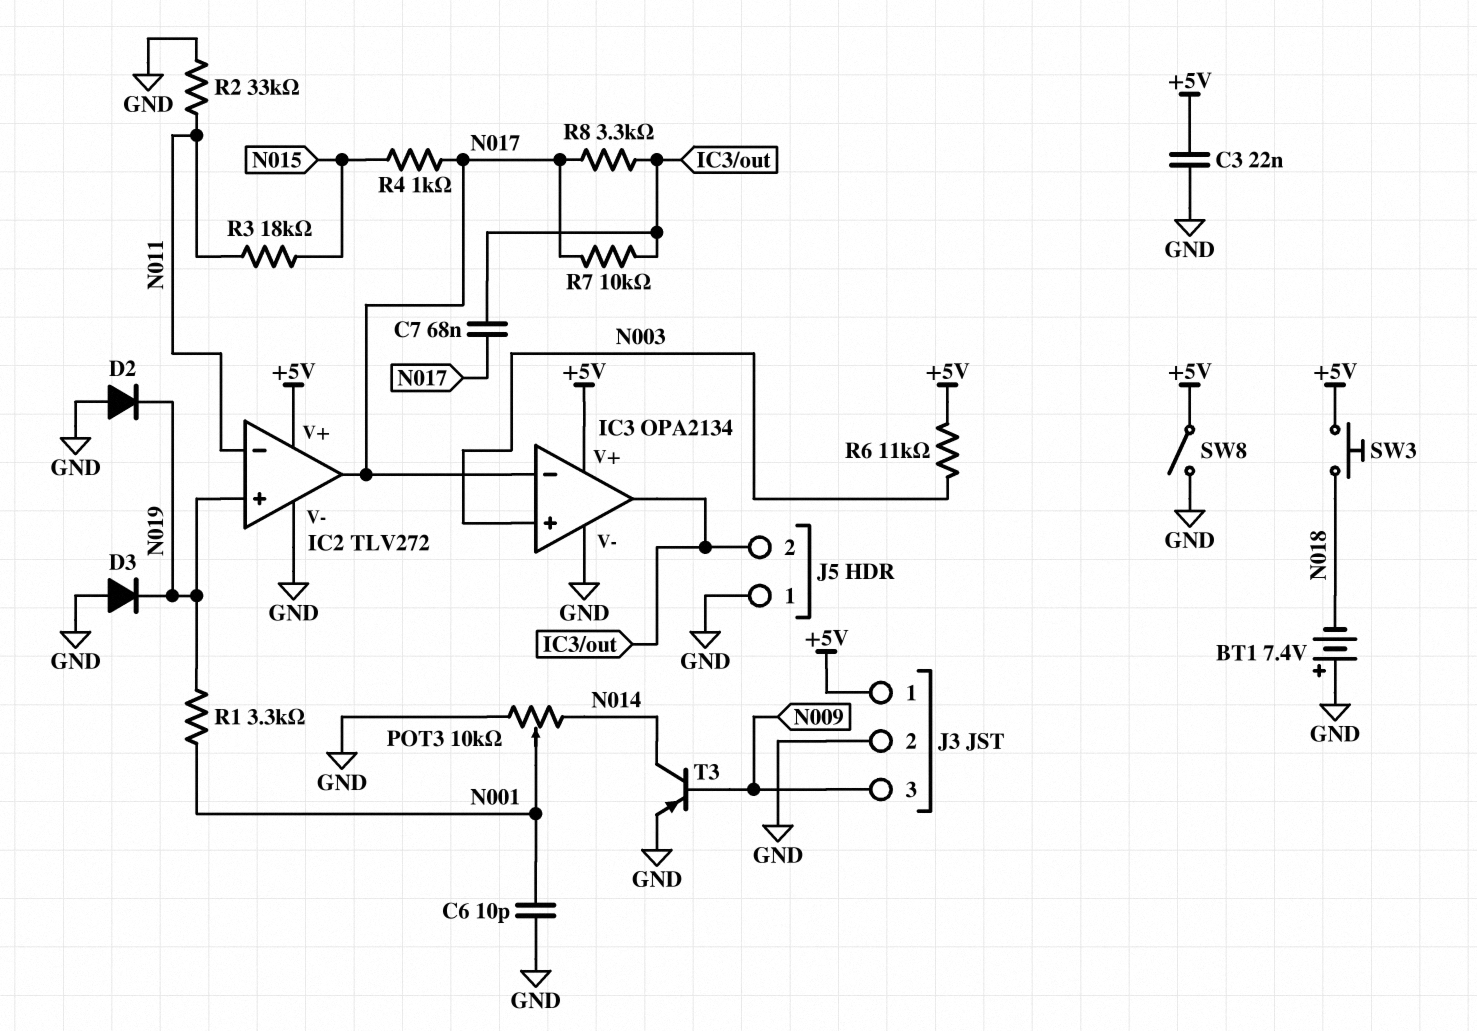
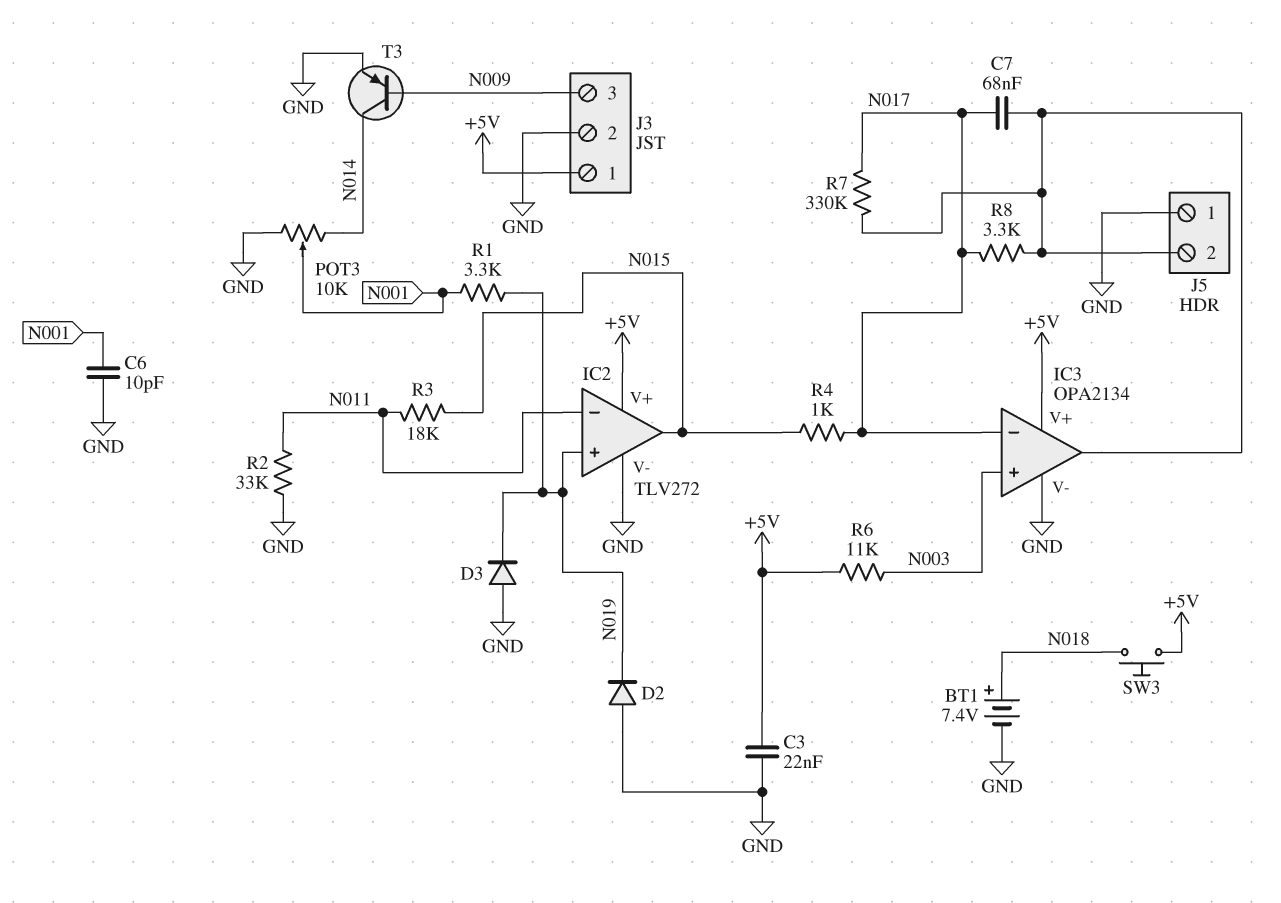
BT1: 7.4V (plus GND, minus N018) -> 7.4V (plus N018, minus GND)
IC2 pin out: N017 -> N015
R7: 10k (IC3/out, N017) -> 330k (IC3/out, N017)
SW8: switch (+5V, GND) -> none

